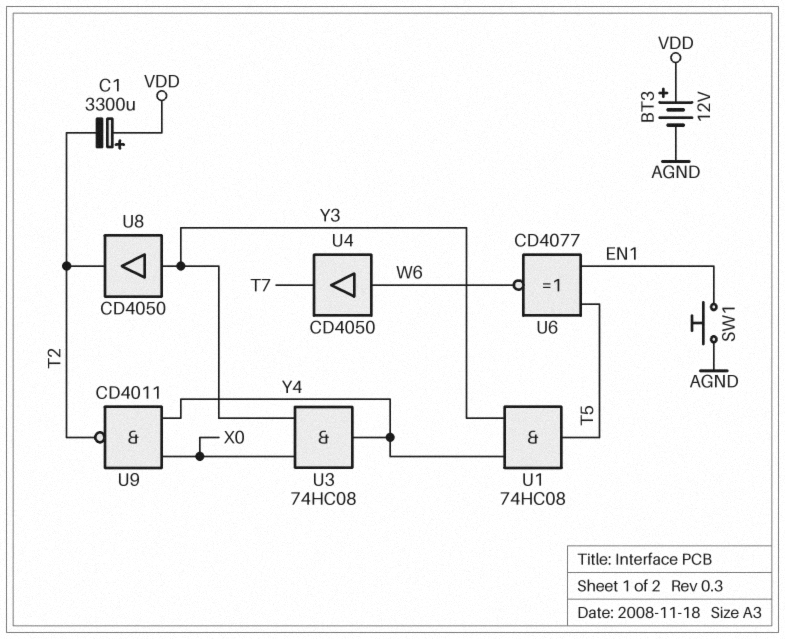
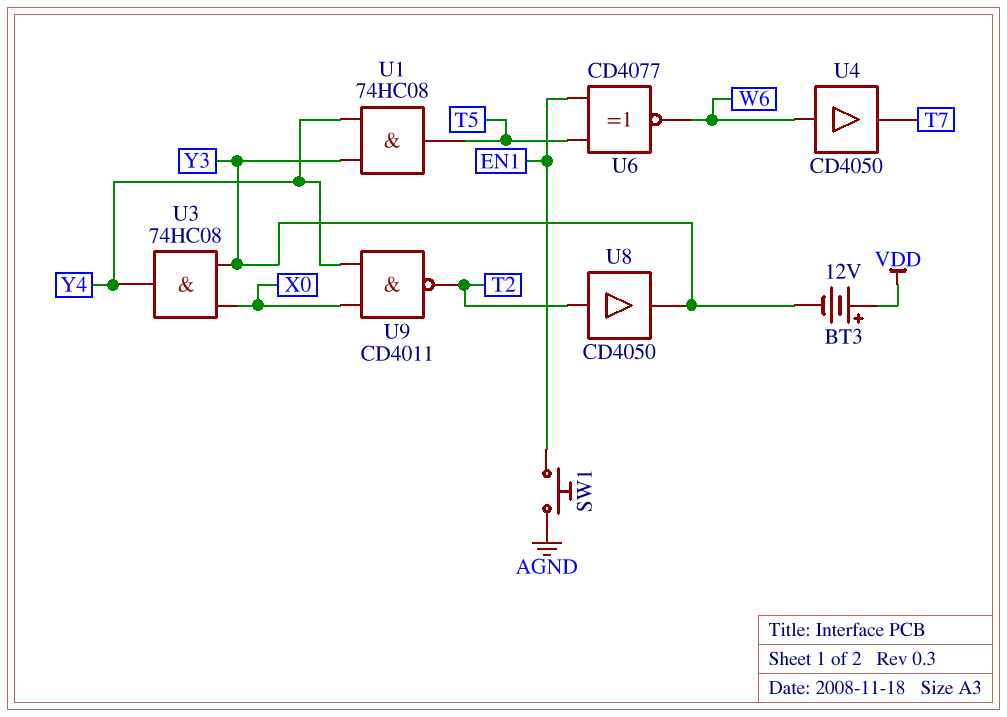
BT3: 12V (plus VDD, minus AGND) -> 12V (plus VDD, minus Y3)
C1: 3300uF (plus VDD, minus T2) -> none
U8: buffer CD4050 (in Y3, out T2) -> buffer CD4050 (in T2, out Y3)

